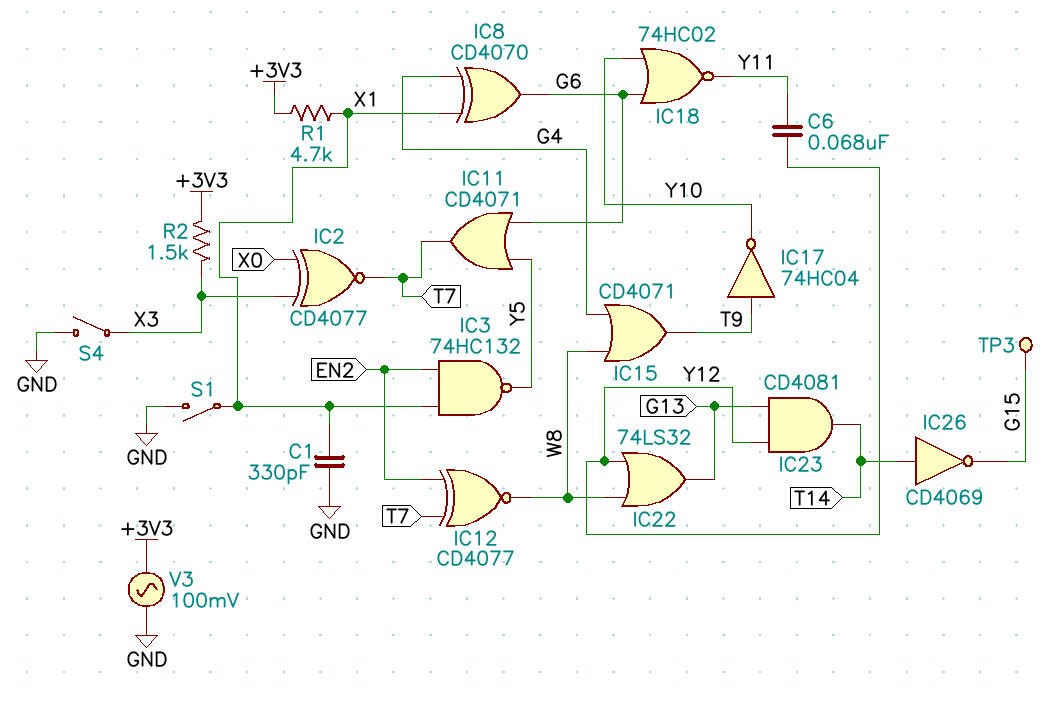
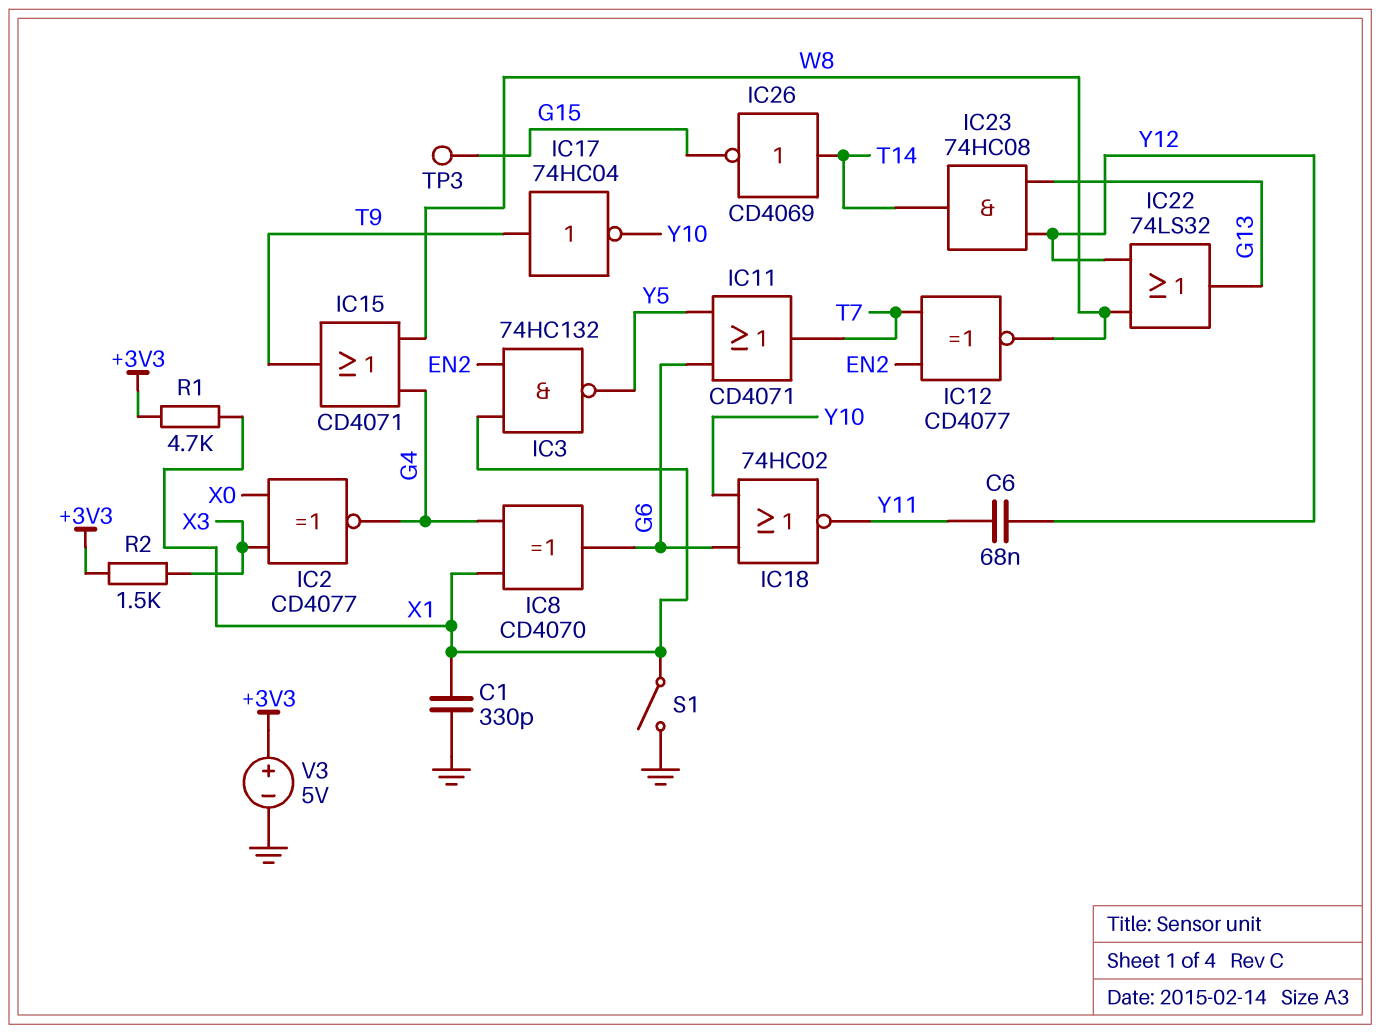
IC2: XNOR CD4077 (in X0, in X3, out T7) -> XNOR CD4077 (in X0, in X3, out G4)
IC23: AND CD4081 (in G13, in Y12, out T14) -> AND 74HC08 (in G13, in Y12, out T14)
S4: switch (GND, X3) -> none
V3: AC 100mV (+3V3, GND) -> 5V (plus +3V3, minus GND)

